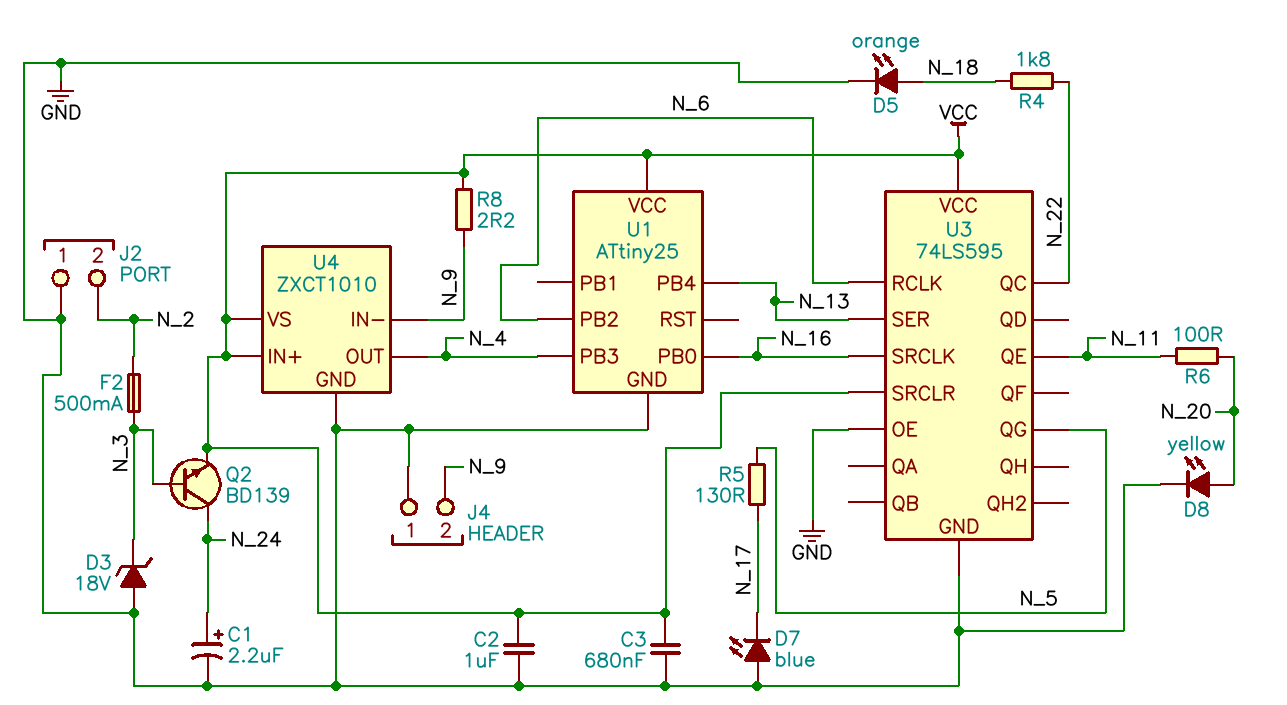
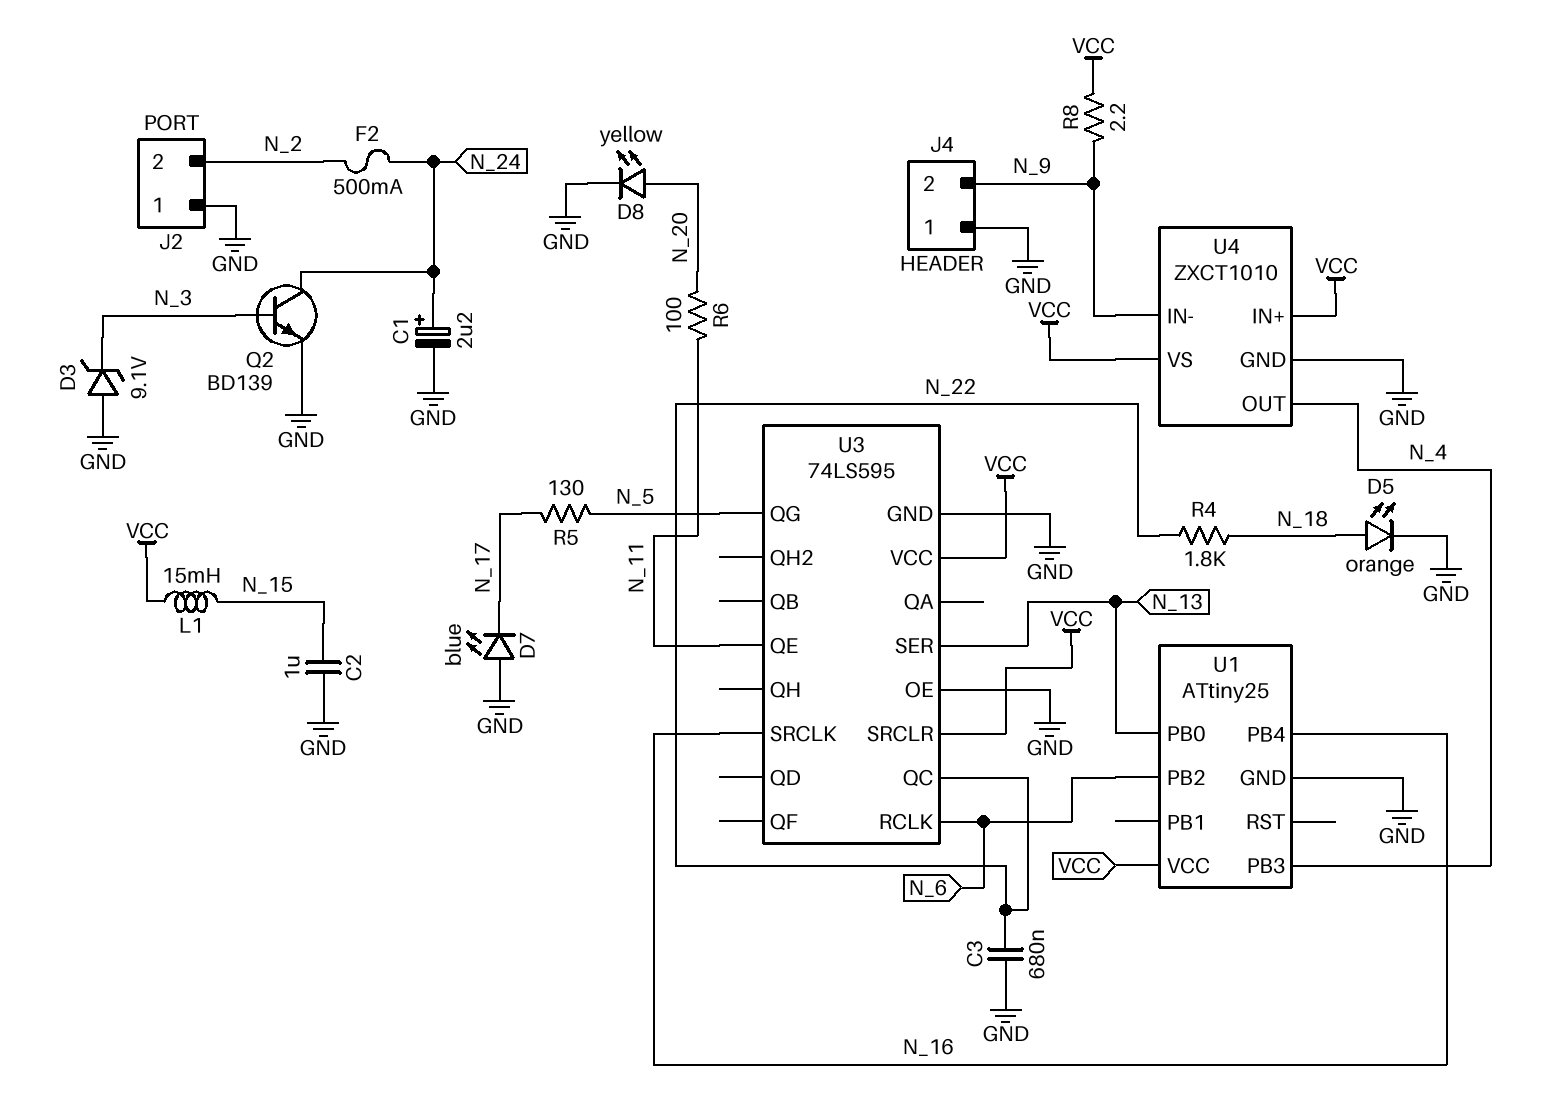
C2: 1uF (GND, VCC) -> 1uF (GND, N_15)
C3: 680nF (GND, VCC) -> 680nF (GND, N_22)
D3: zener 18V (A GND, K N_3) -> zener 9.1V (A GND, K N_3)
F2: 500mA (N_2, N_3) -> 500mA (N_2, N_24)
L1: none -> 15mH (N_15, VCC)
Q2: NPN BD139 (B N_3, C N_24, E VCC) -> NPN BD139 (B N_3, C N_24, E GND)
U1 pin PB0: N_16 -> N_13
U1 pin PB4: N_13 -> N_16

